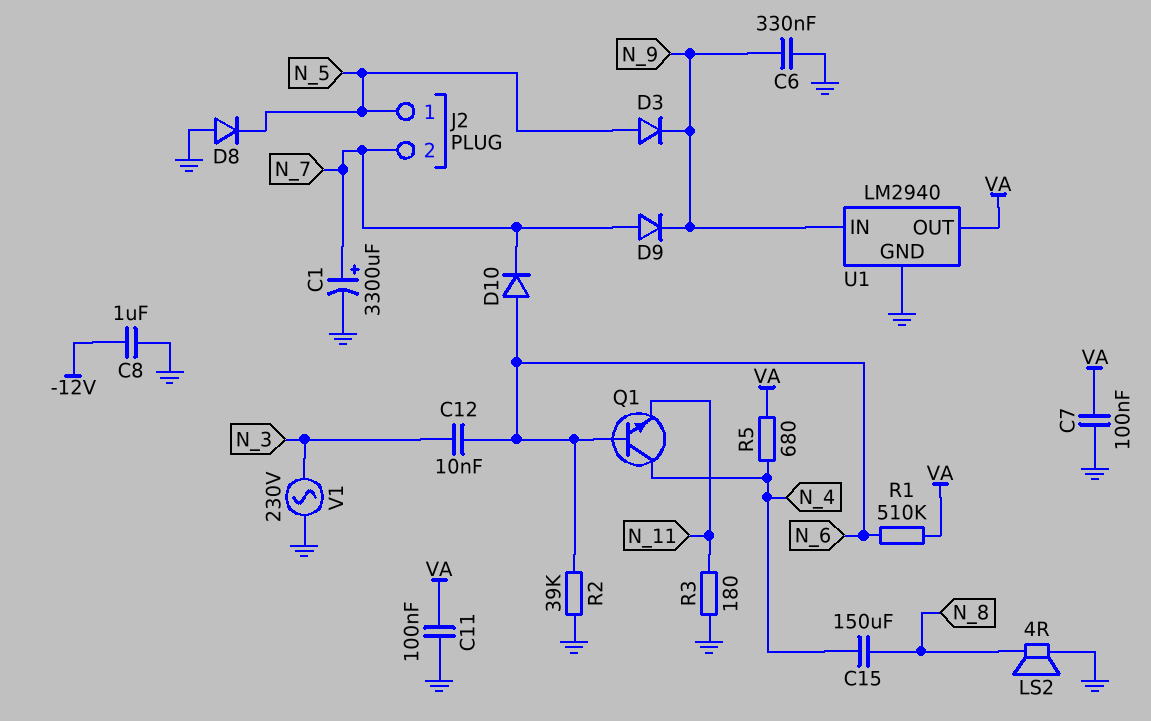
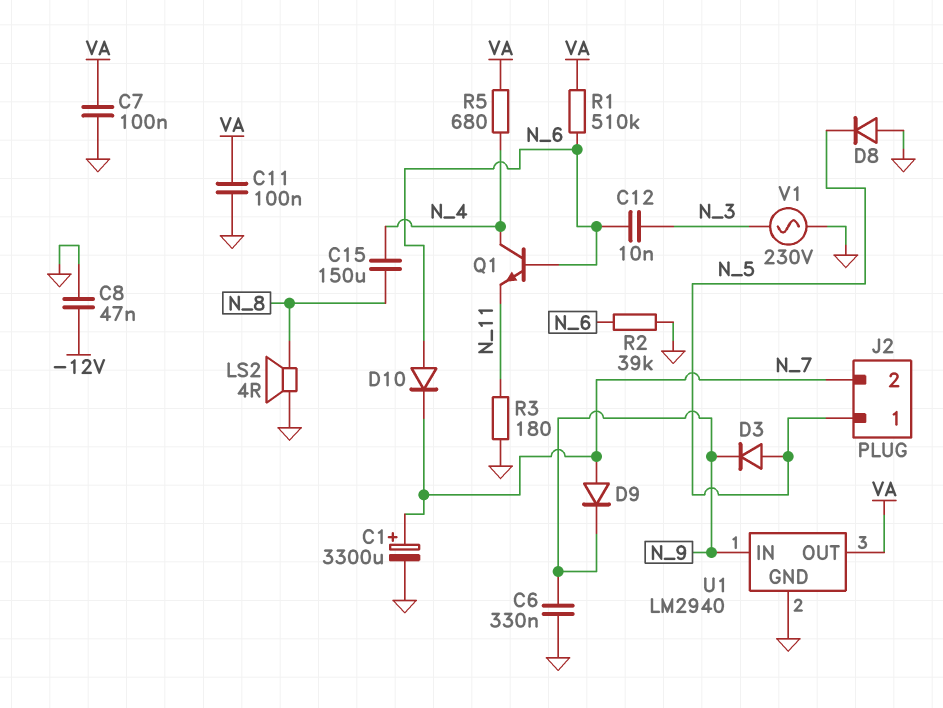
C8: 1uF (-12V, GND) -> 47nF (-12V, GND)

